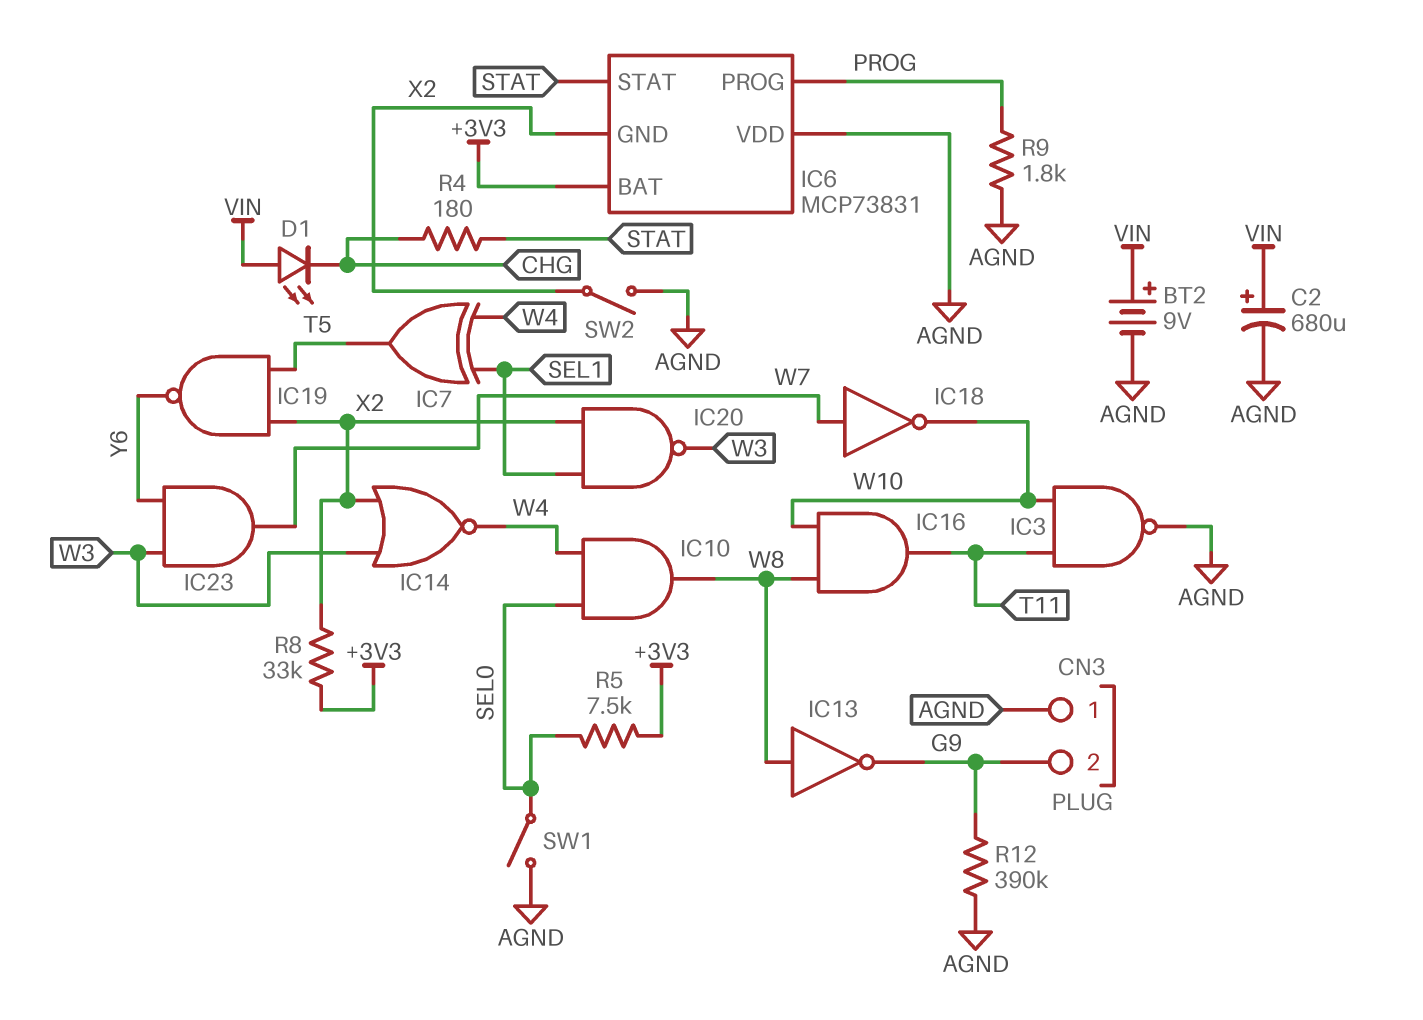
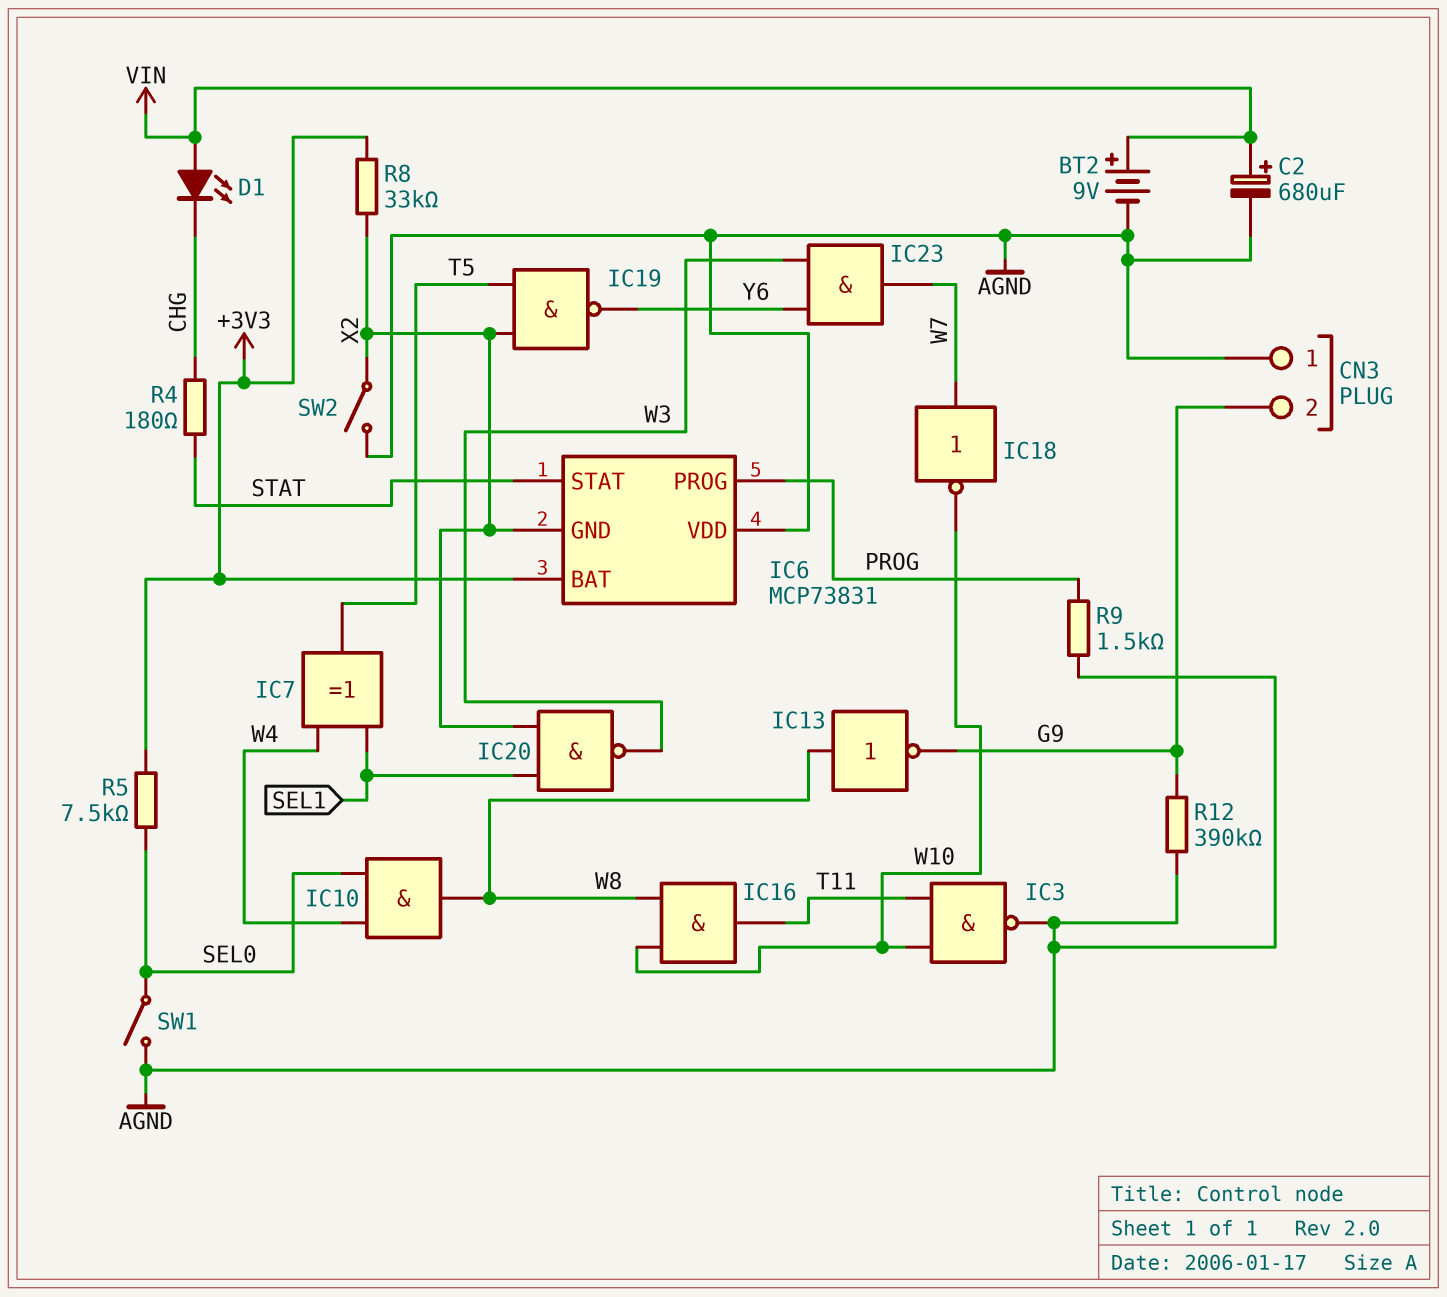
IC14: NOR (in W3, in X2, out W4) -> none
R9: 1.8k (AGND, PROG) -> 1.5k (AGND, PROG)

